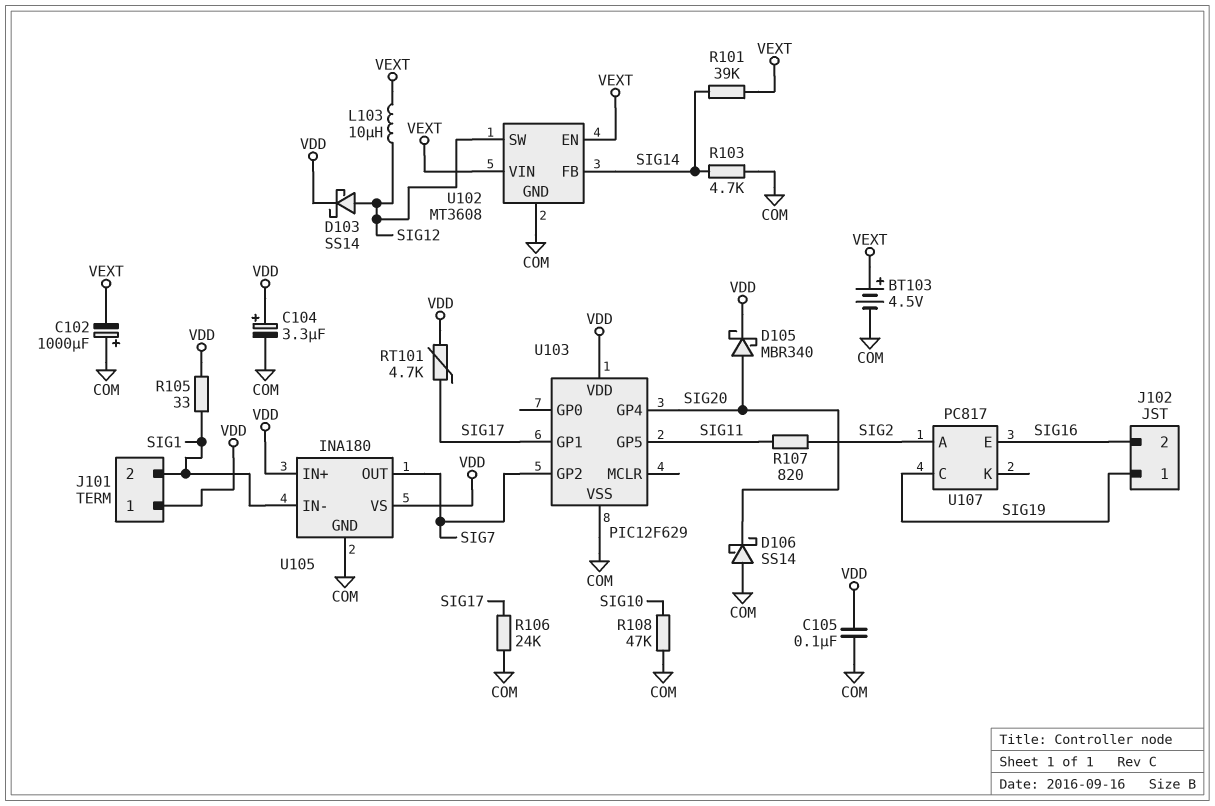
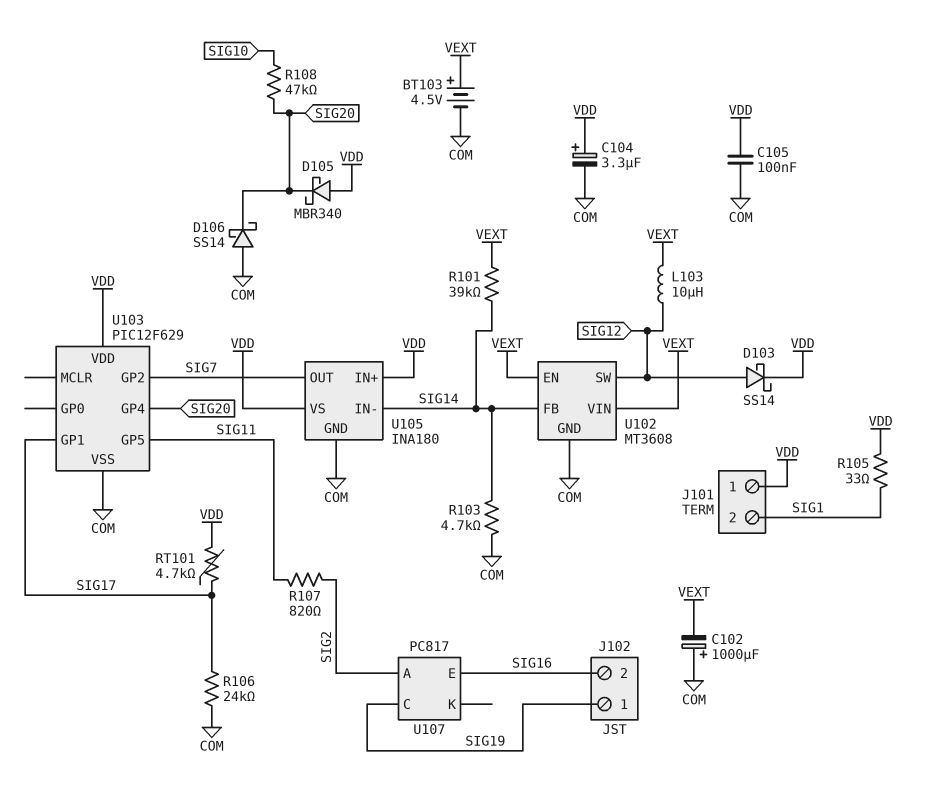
D105: schottky MBR340 (A SIG20, K VDD) -> schottky MBR340 (A VDD, K SIG20)
R108: 47k (COM, SIG10) -> 47k (SIG10, SIG20)
U105 pin IN-: SIG1 -> SIG14

